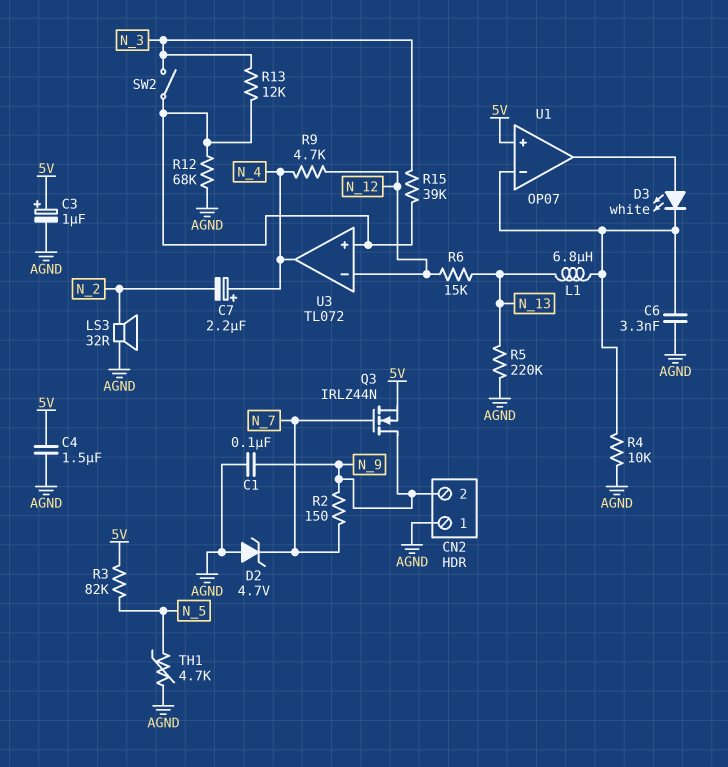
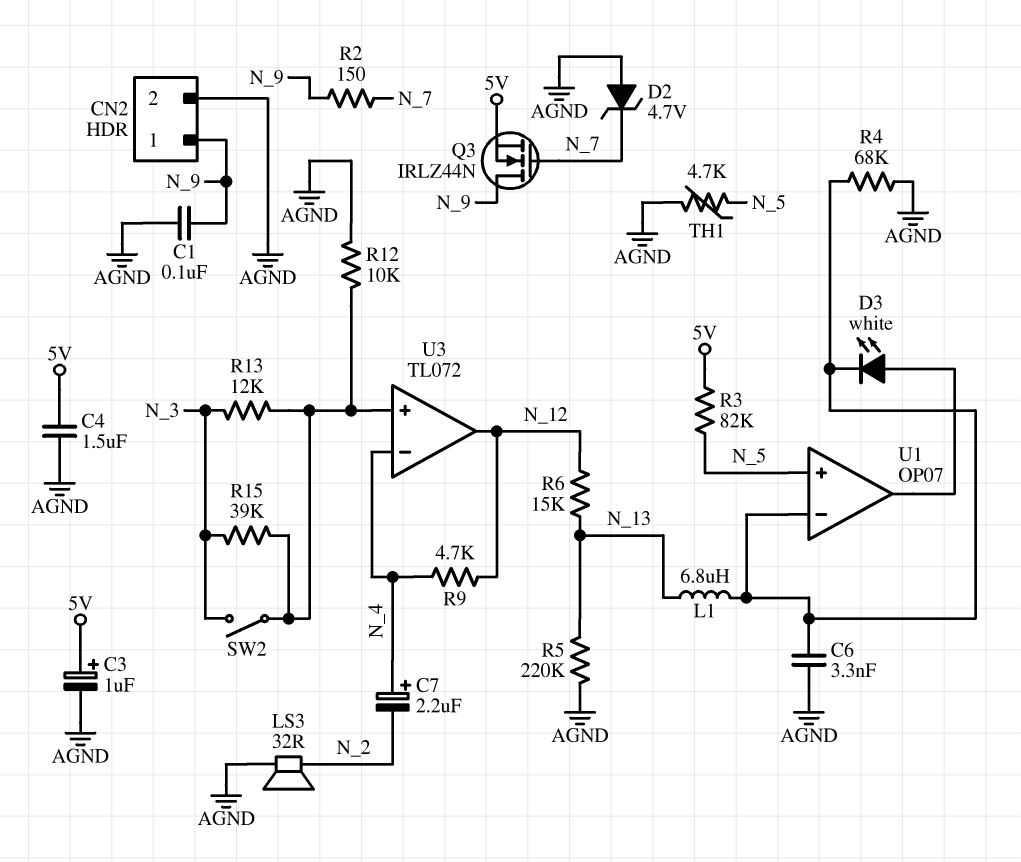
CN2 pin 1: AGND -> N_9
CN2 pin 2: N_9 -> AGND
R4: 10k (AGND, U1/in-) -> 68k (AGND, U1/in-)
R12: 68k (AGND, U3/in+) -> 10k (AGND, U3/in+)
U1 pin in+: 5V -> N_5
U3 pin in-: N_12 -> N_4
U3 pin out: N_4 -> N_12

